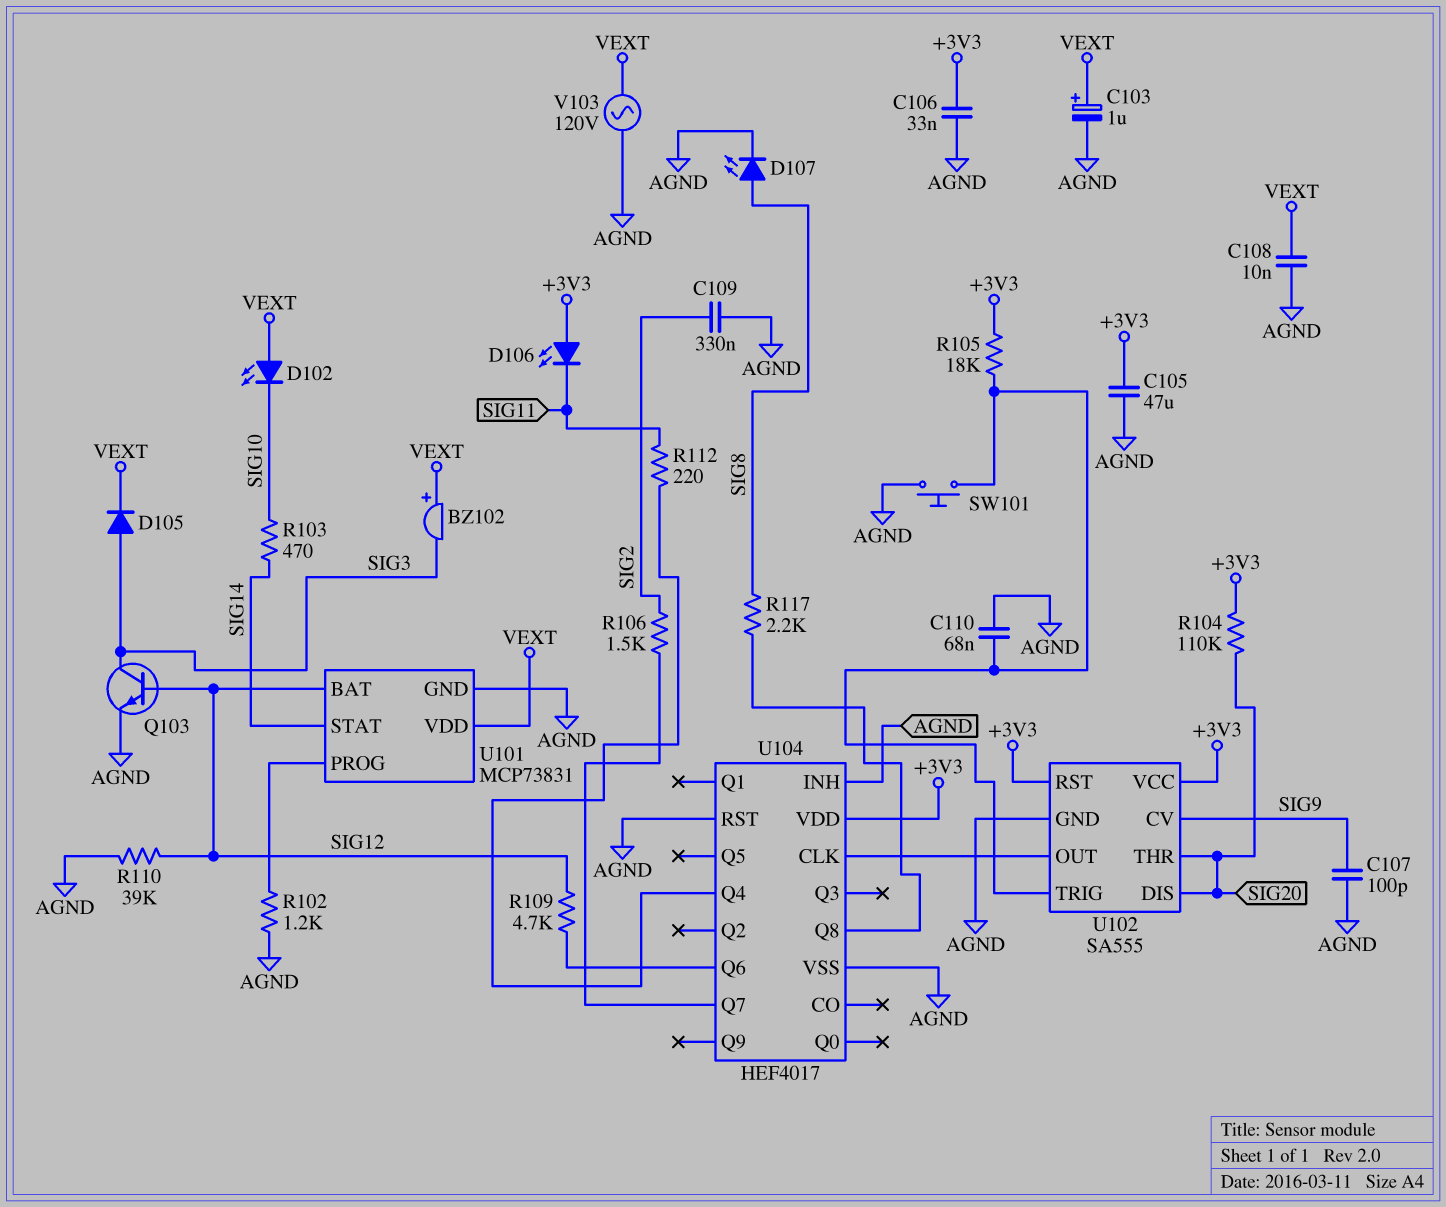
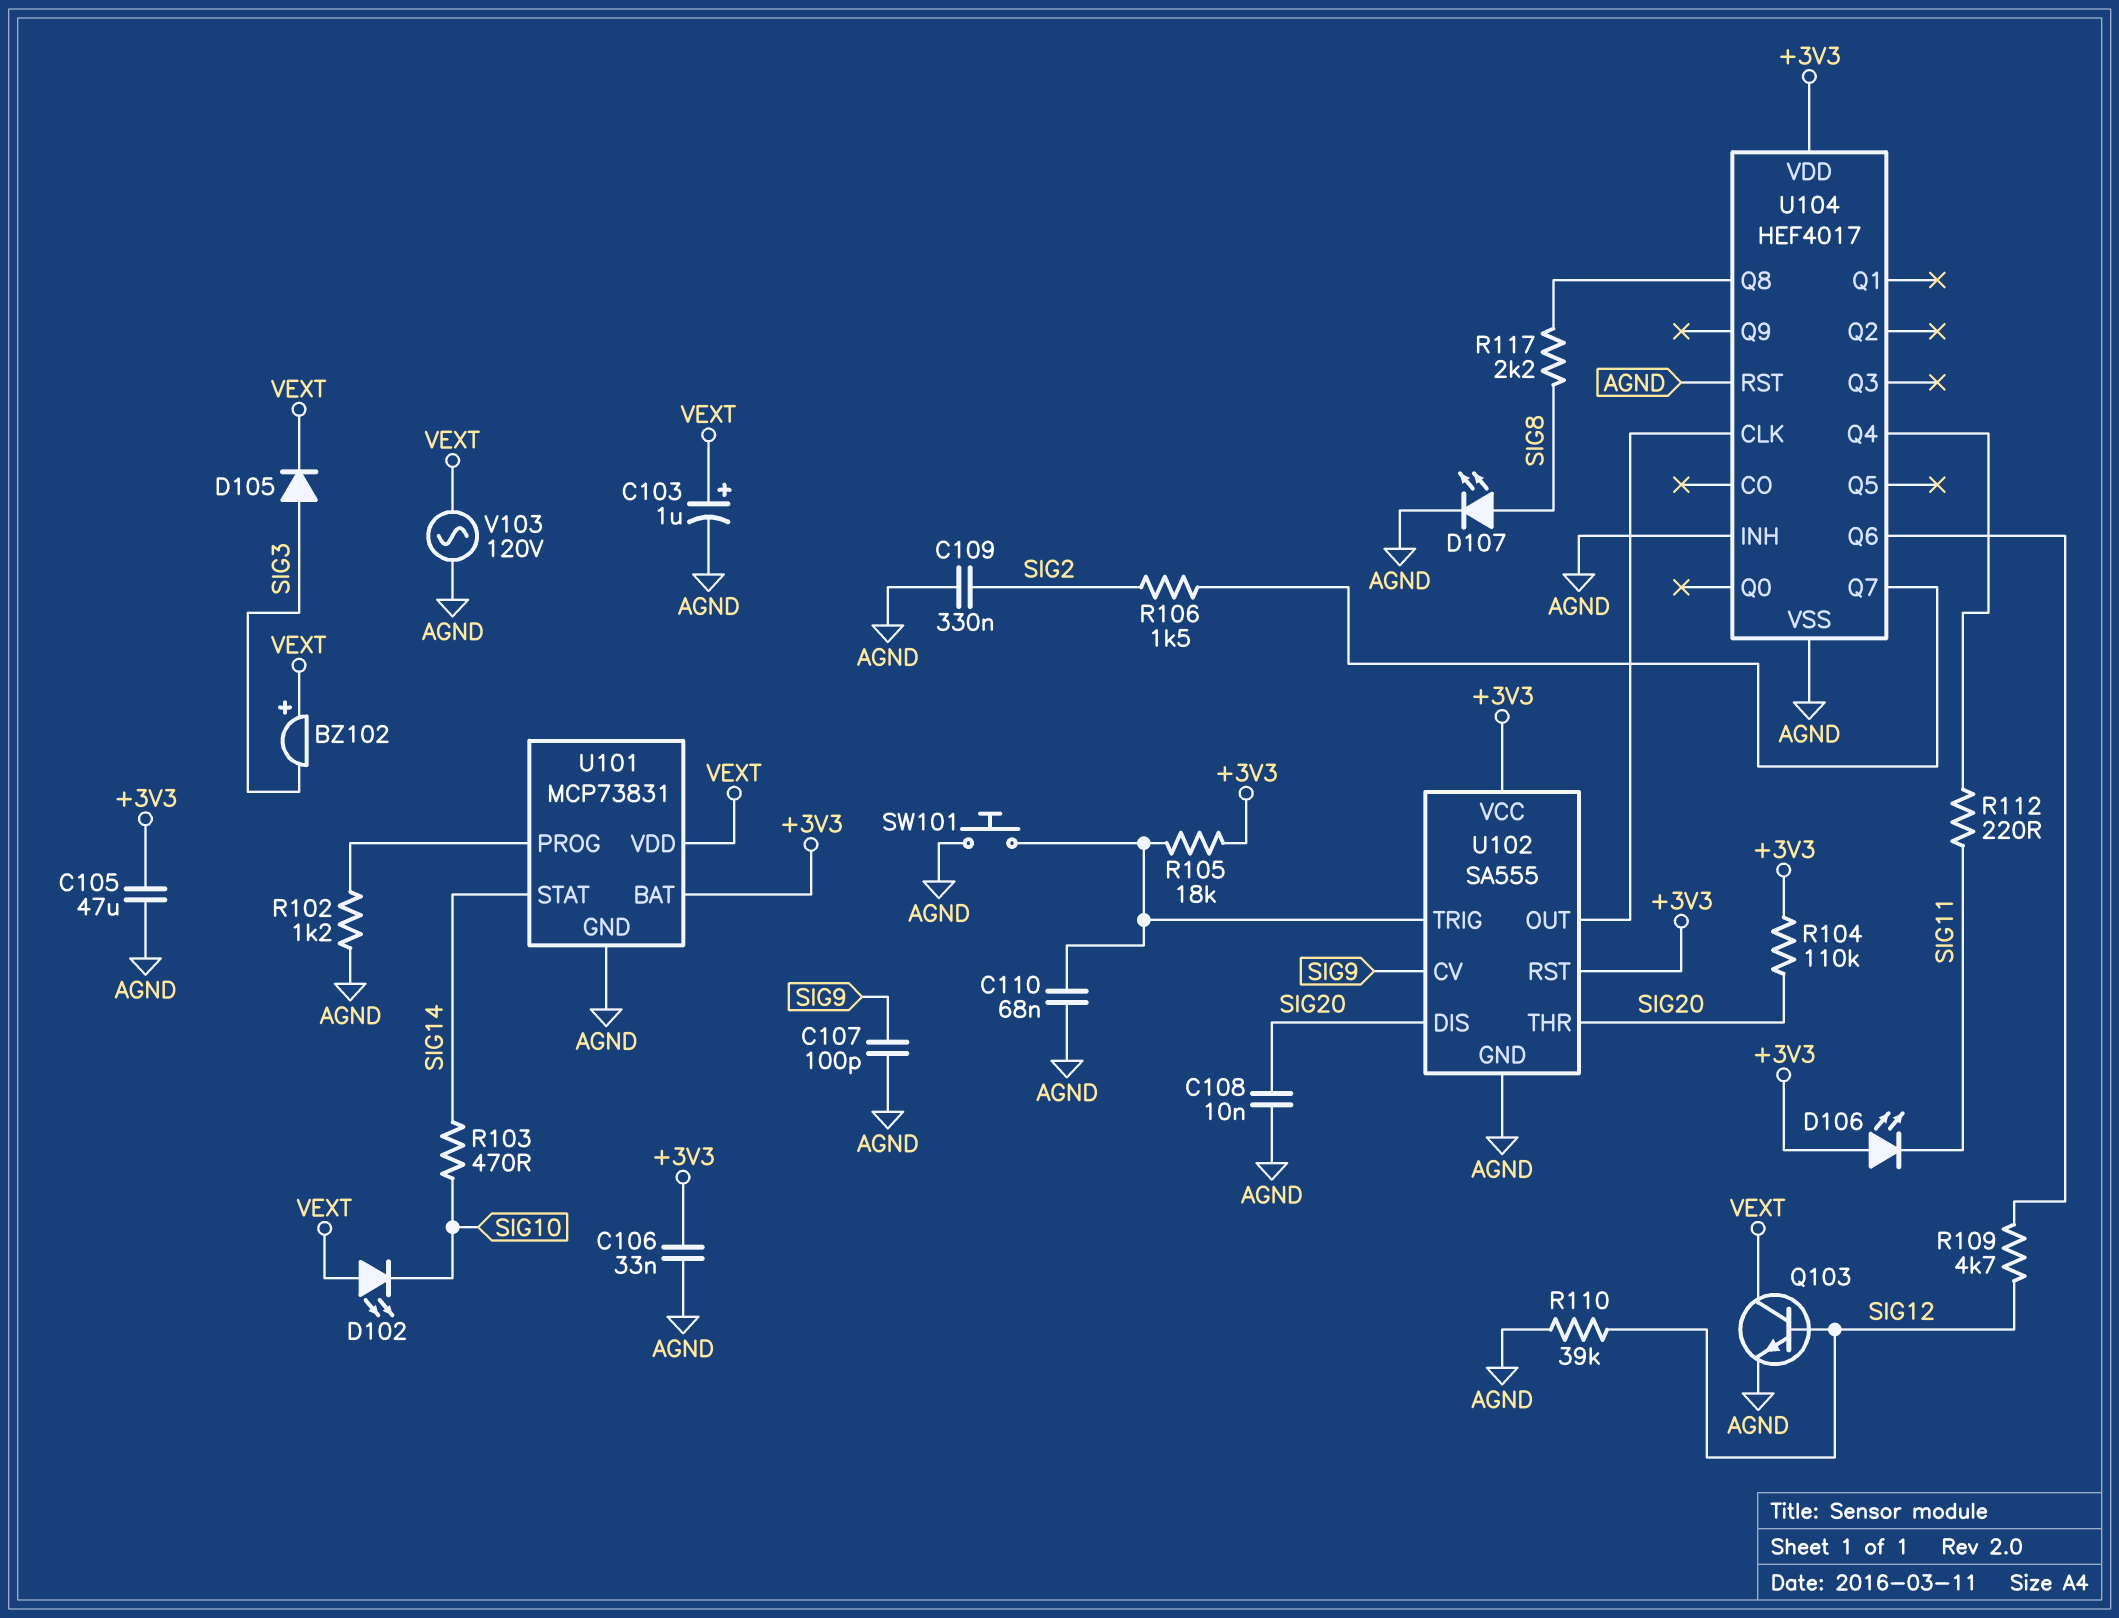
C108: 10nF (AGND, VEXT) -> 10nF (AGND, SIG20)
Q103: NPN (B SIG12, C SIG3, E AGND) -> NPN (B SIG12, C VEXT, E AGND)
U101 pin BAT: SIG12 -> +3V3

